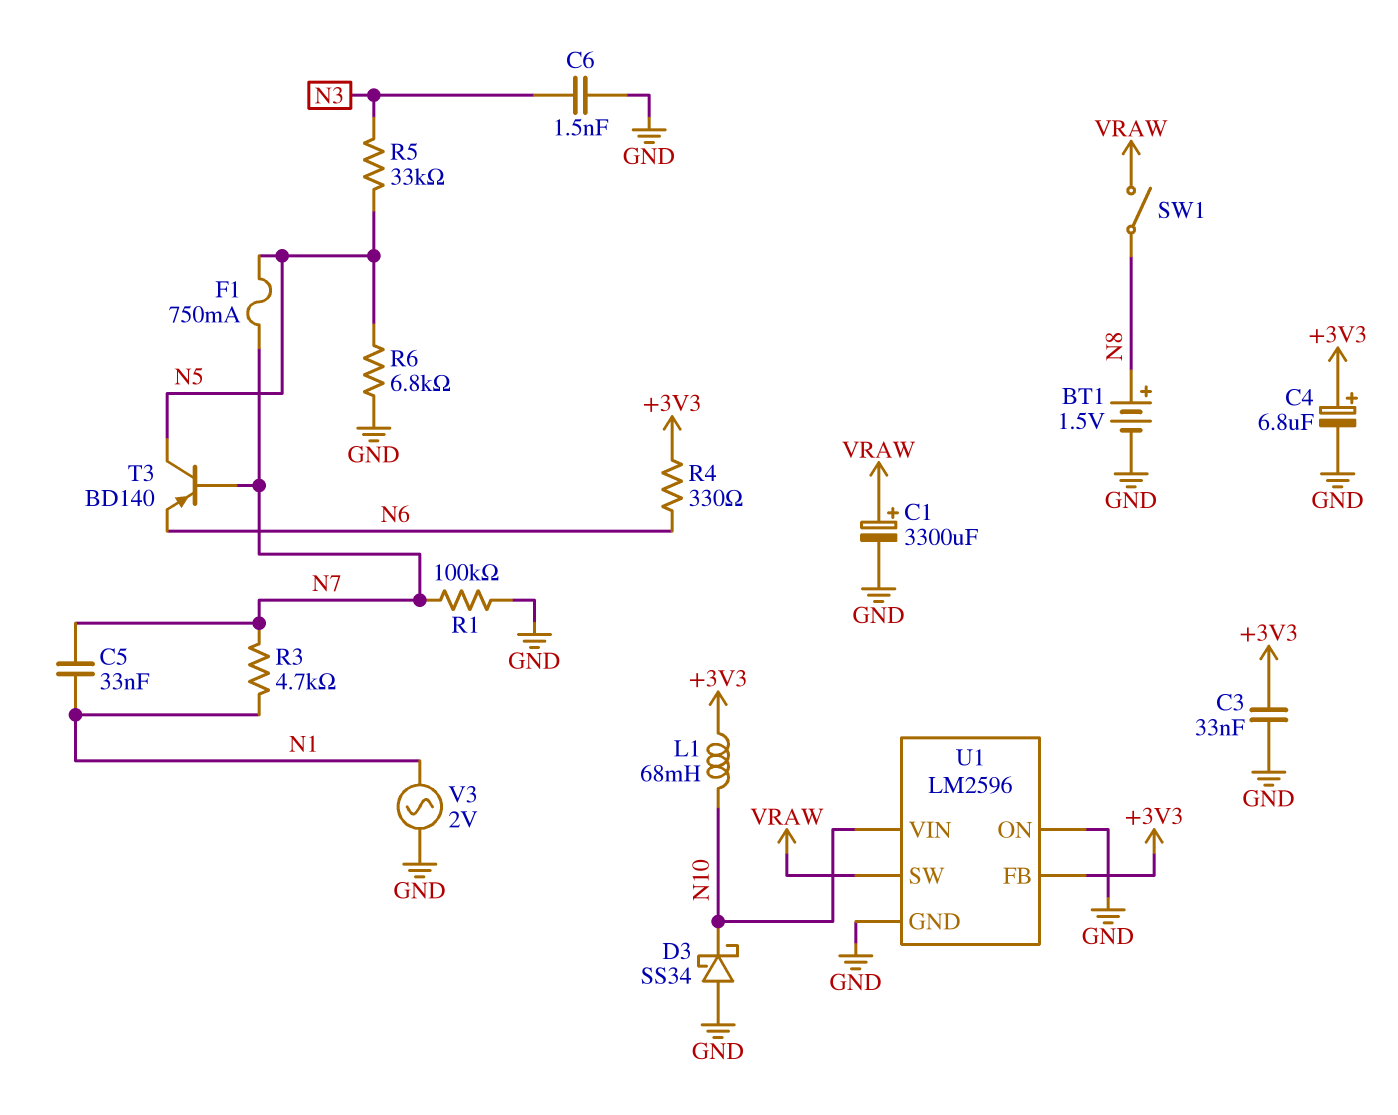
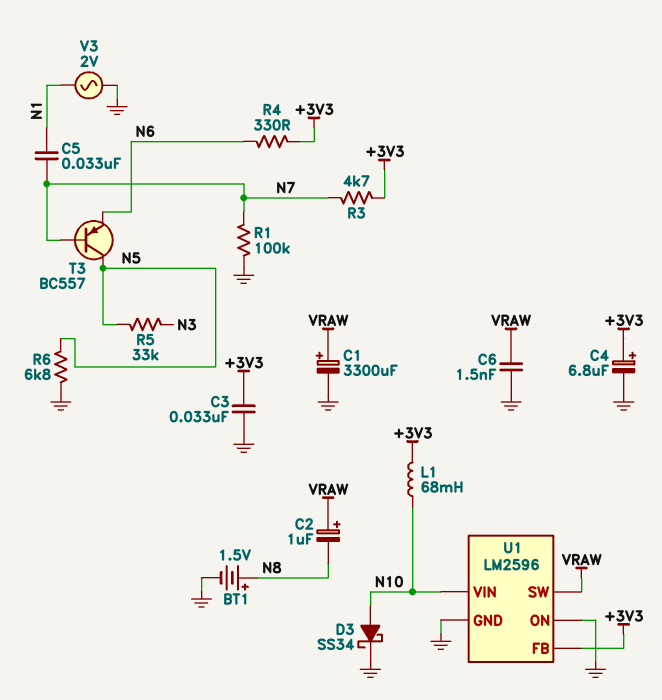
C2: none -> 1uF (plus VRAW, minus N8)
C6: 1.5nF (GND, N3) -> 1.5nF (GND, VRAW)
D3: schottky SS34 (A GND, K N10) -> schottky SS34 (A N10, K GND)
F1: 750mA (N5, N7) -> none
R3: 4.7k (N1, N7) -> 4.7k (+3V3, N7)
SW1: switch (N8, VRAW) -> none
T3: PNP BD140 (B N7, C N5, E N6) -> PNP BC557 (B N7, C N5, E N6)

